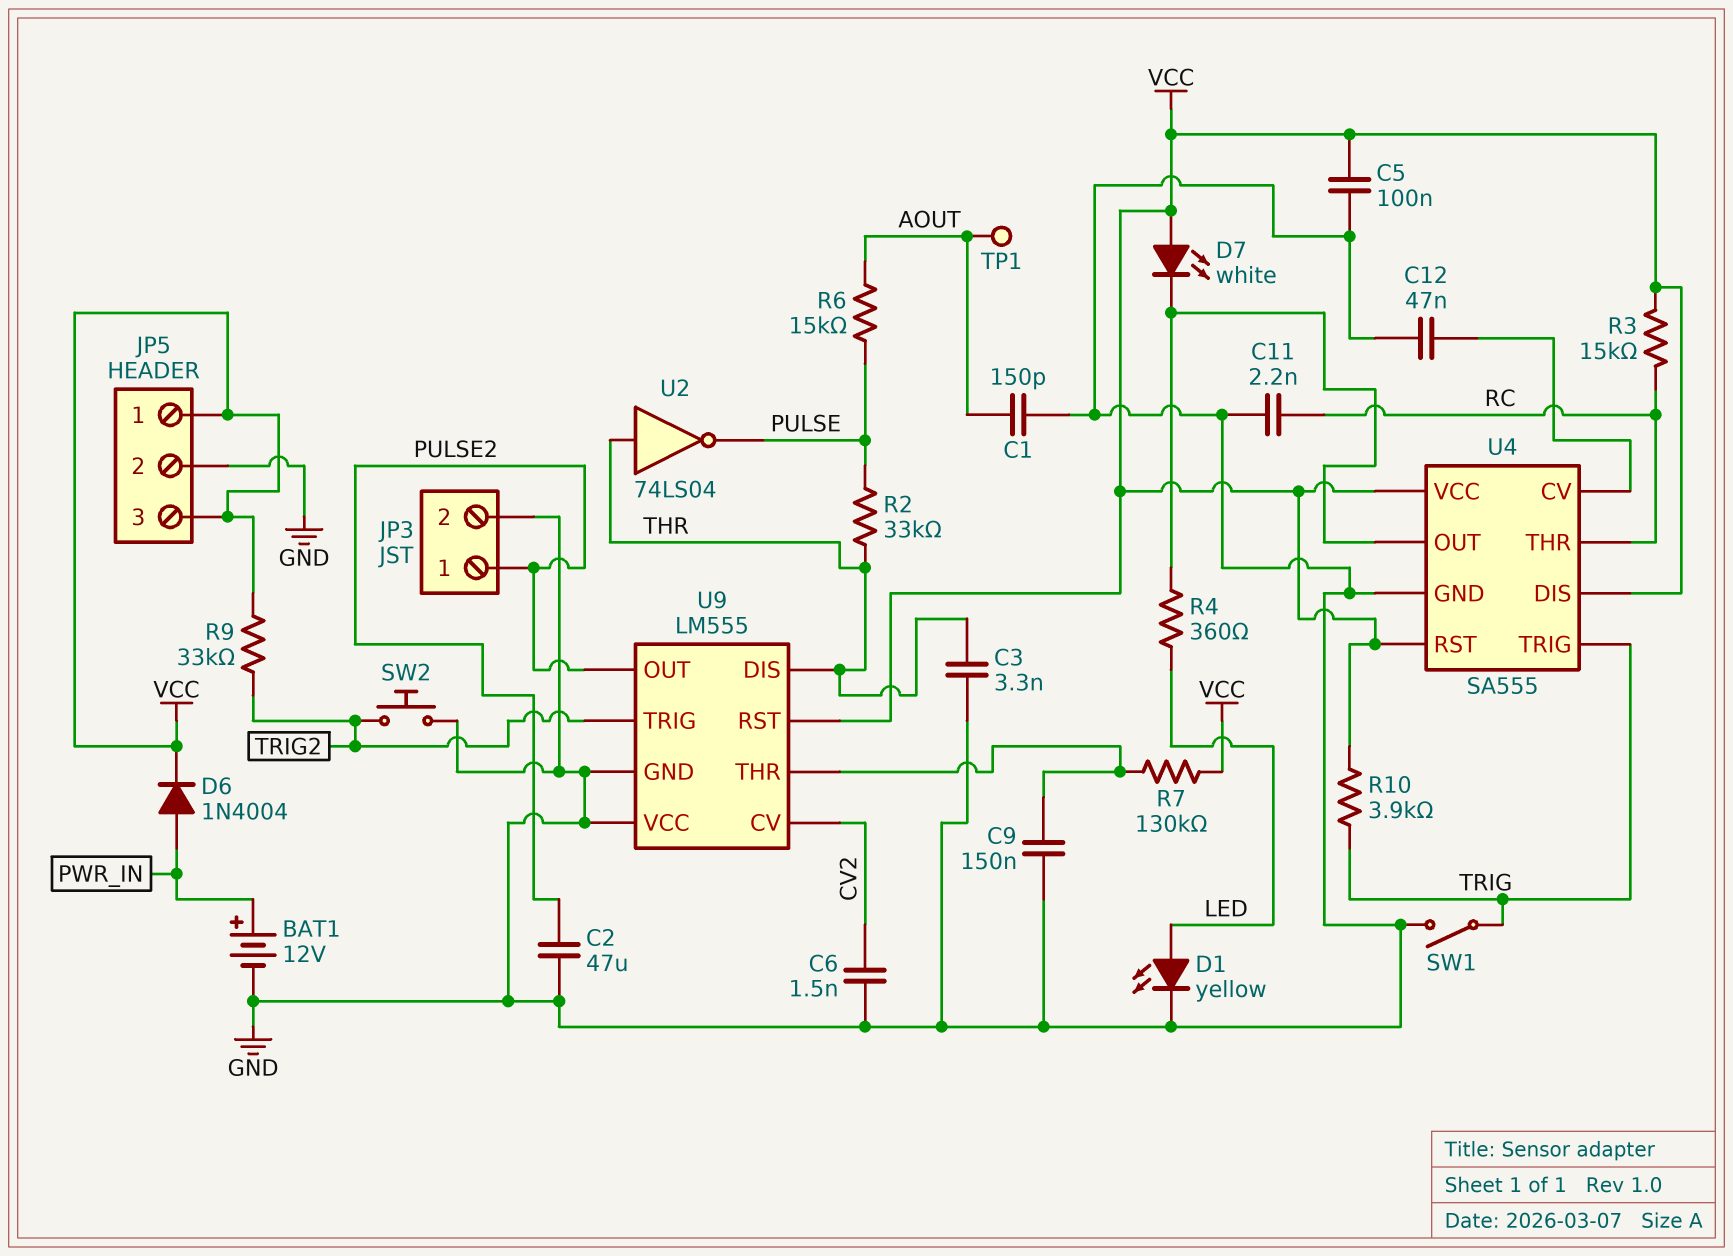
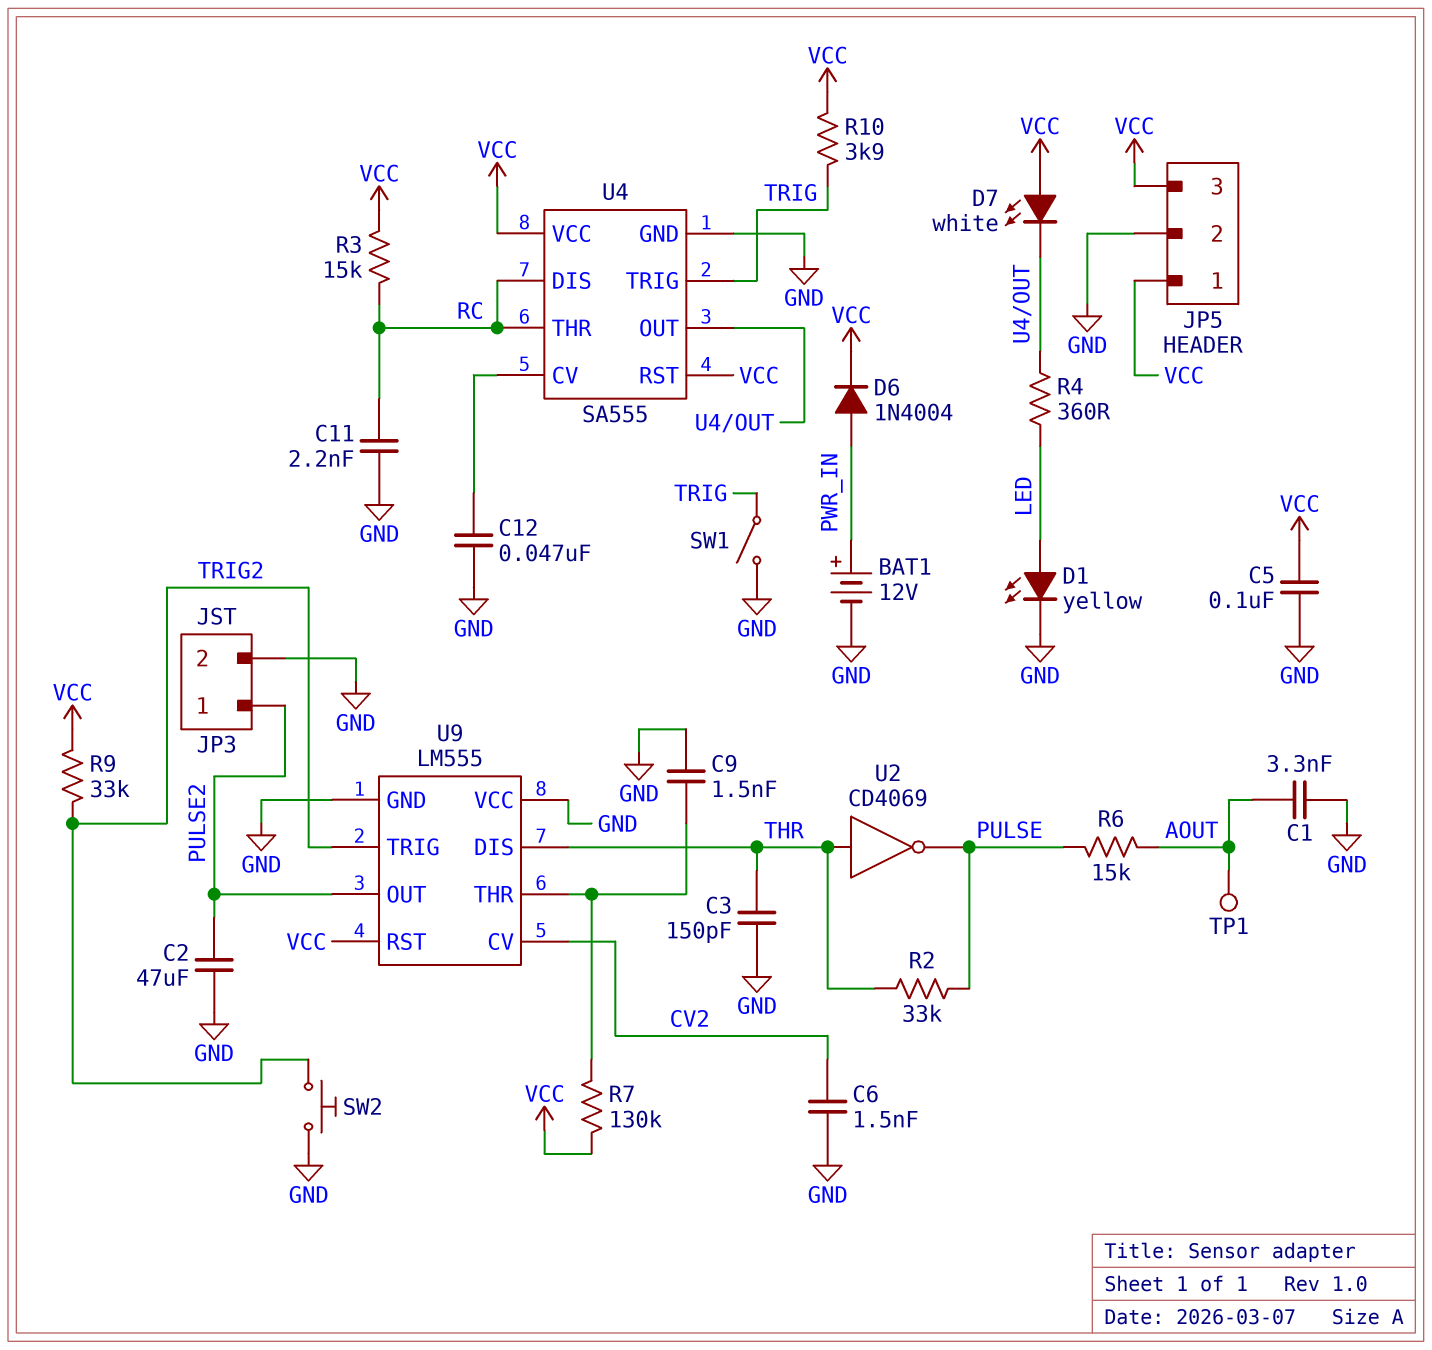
C1: 150pF (AOUT, GND) -> 3.3nF (AOUT, GND)
C3: 3.3nF (GND, THR) -> 150pF (GND, THR)
C9: 150nF (GND, U9/THR) -> 1.5nF (GND, U9/THR)
U2: NOT 74LS04 (in THR, out PULSE) -> NOT CD4069 (in THR, out PULSE)
U4 pin DIS: VCC -> RC

